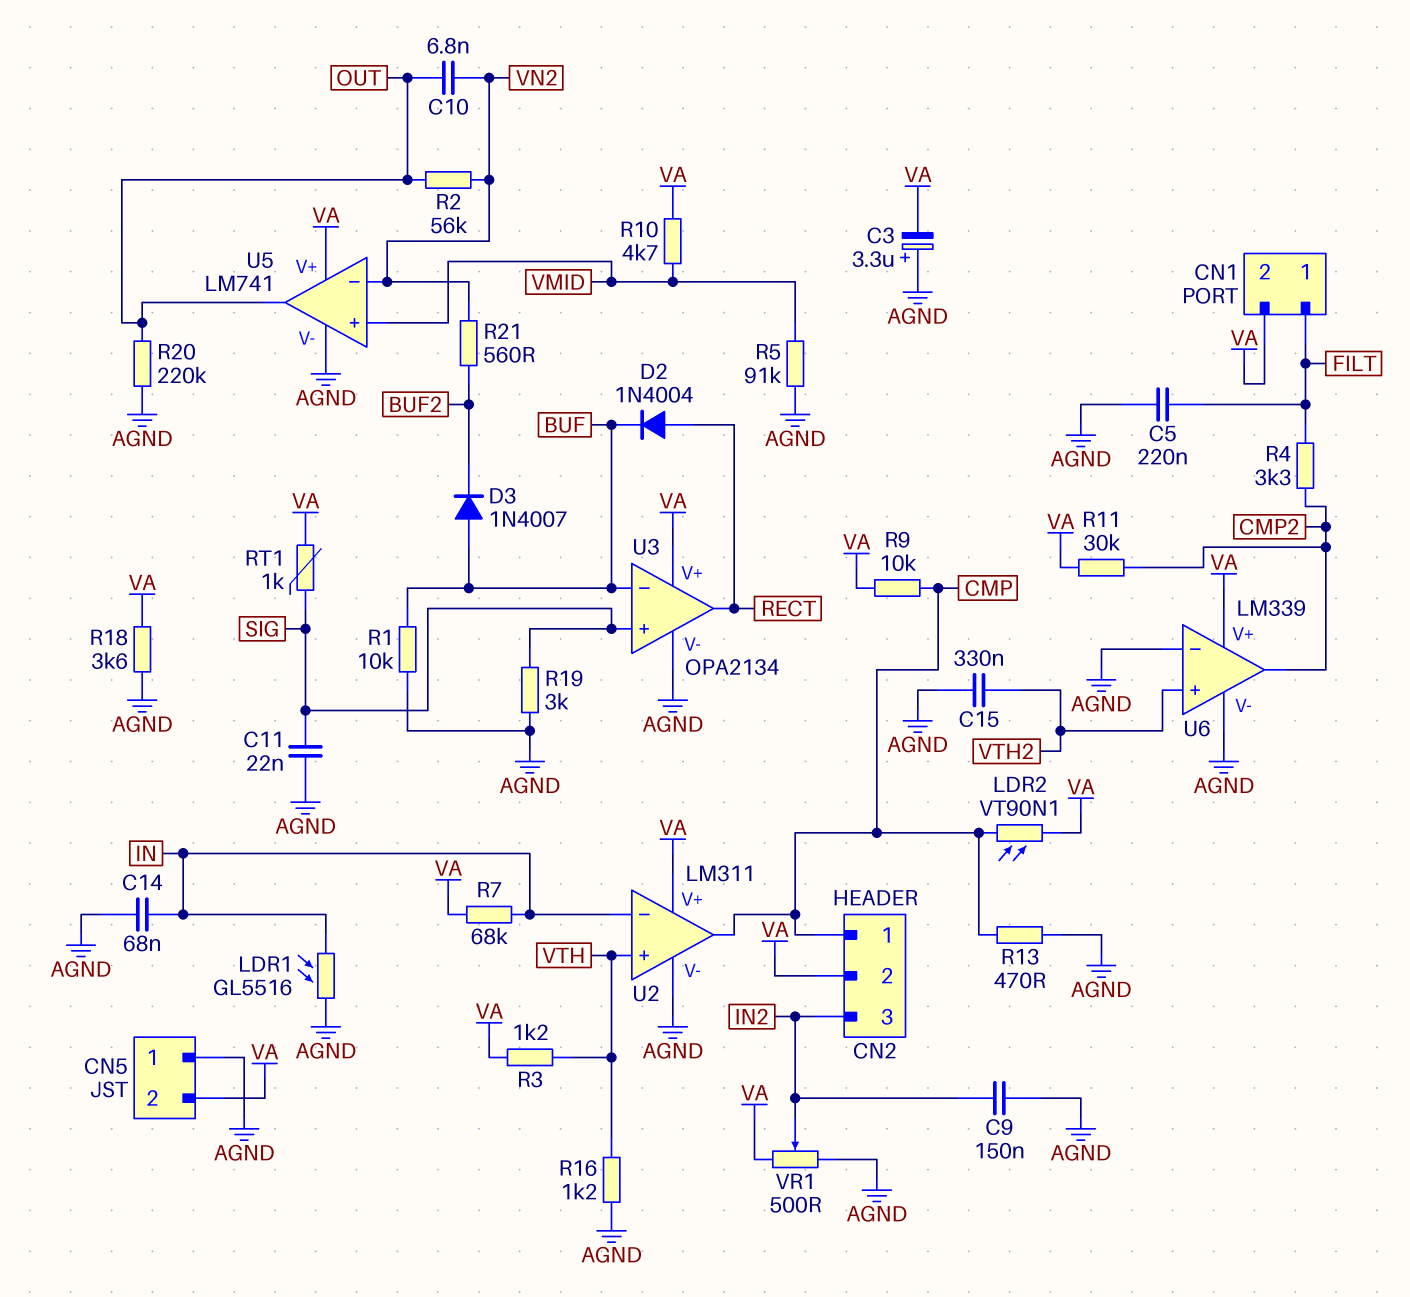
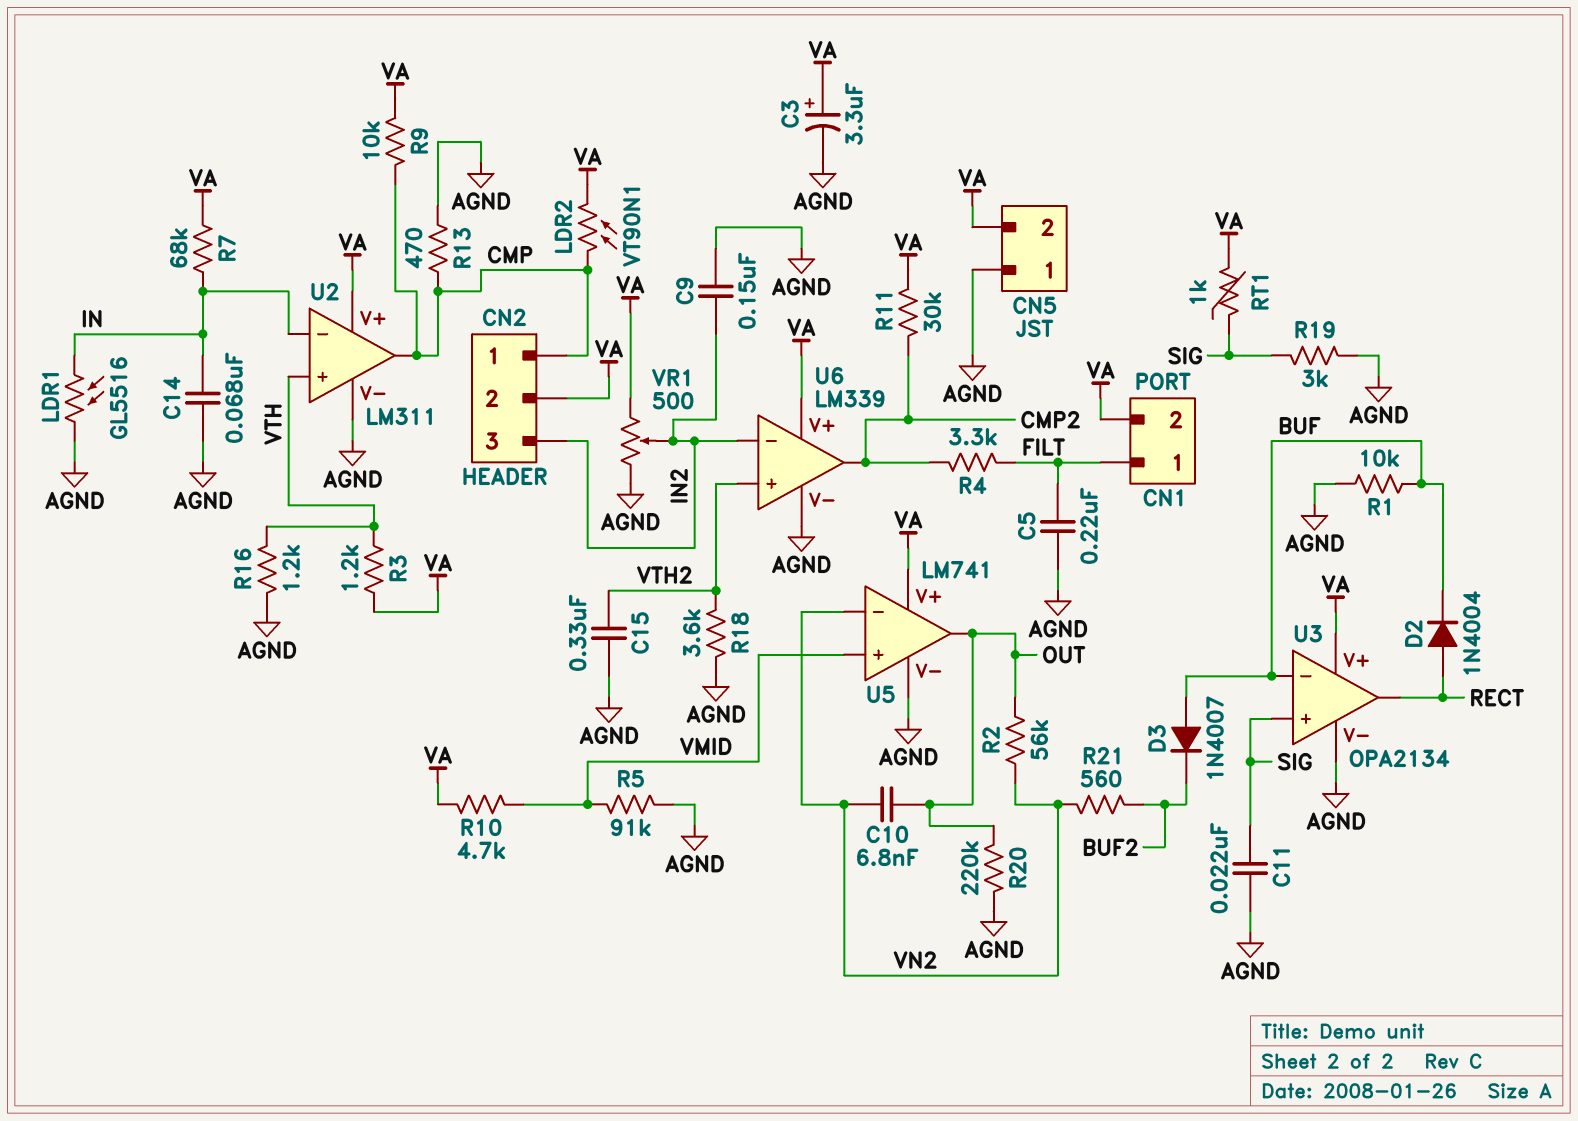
C3: 3.3uF (plus AGND, minus VA) -> 3.3uF (plus VA, minus AGND)
R18: 3.6k (AGND, VA) -> 3.6k (AGND, VTH2)
U6 pin in-: AGND -> IN2

